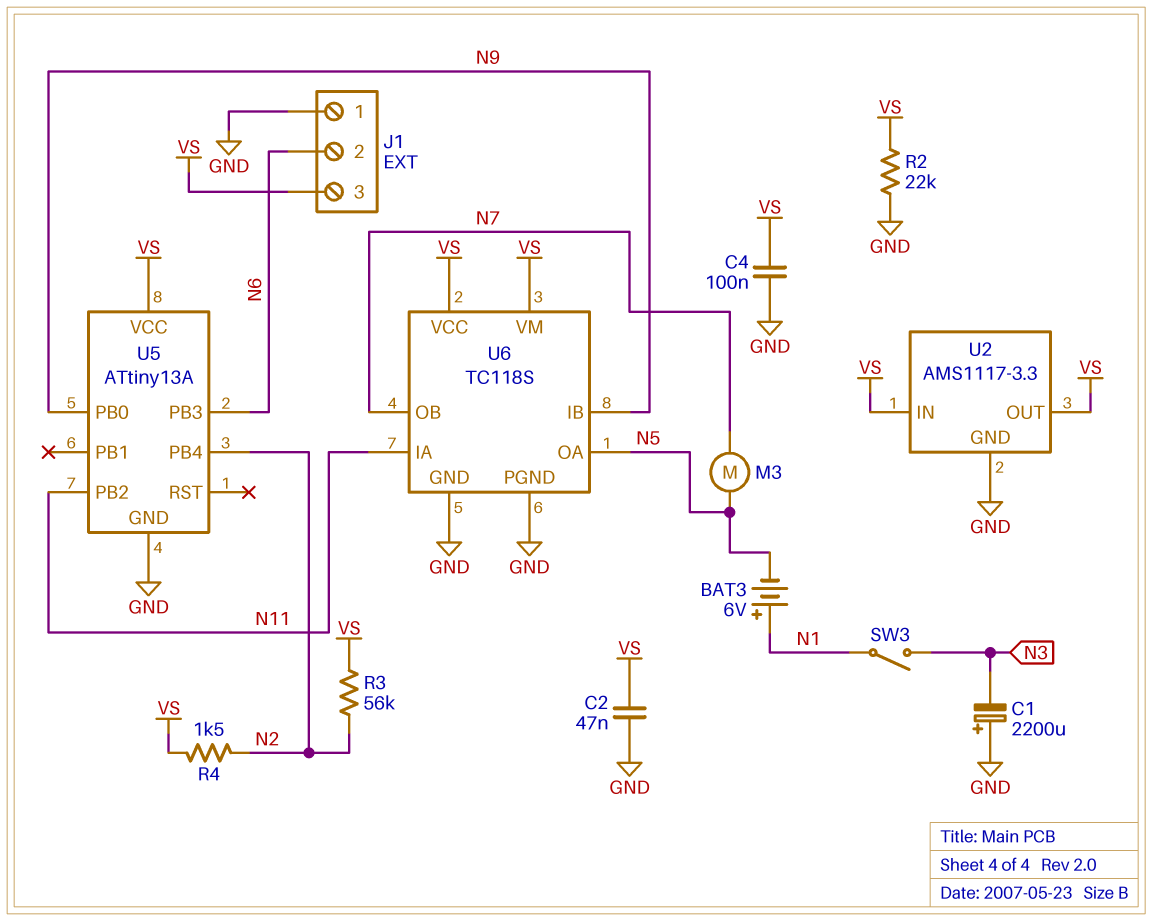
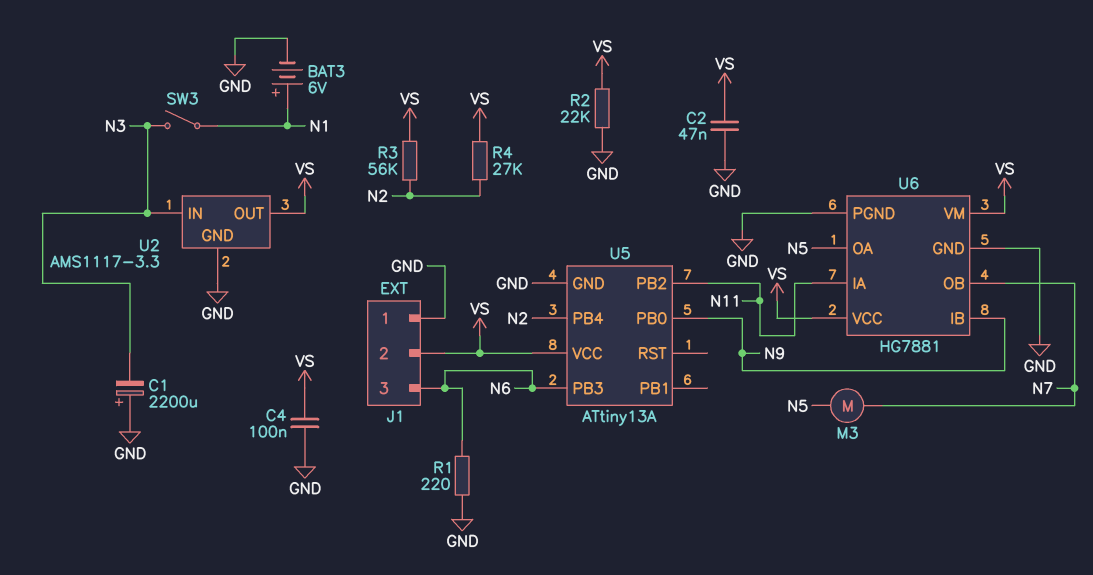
BAT3: 6V (plus N1, minus N5) -> 6V (plus N1, minus GND)
J1 pin 2: N6 -> VS
J1 pin 3: VS -> N6
R1: none -> 220 (GND, N6)
R4: 1.5k (N2, VS) -> 27k (N2, VS)
U2 pin IN: VS -> N3
U6: TC118S -> HG7881

